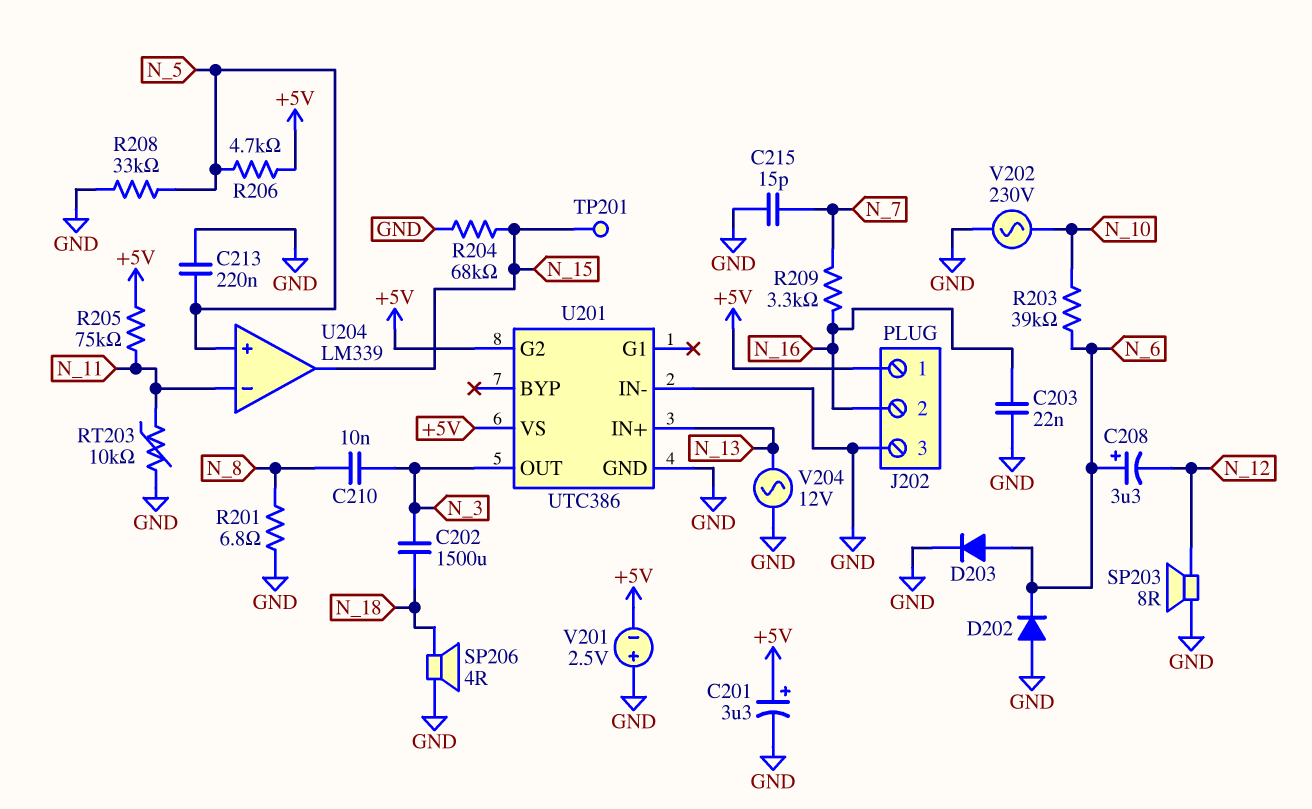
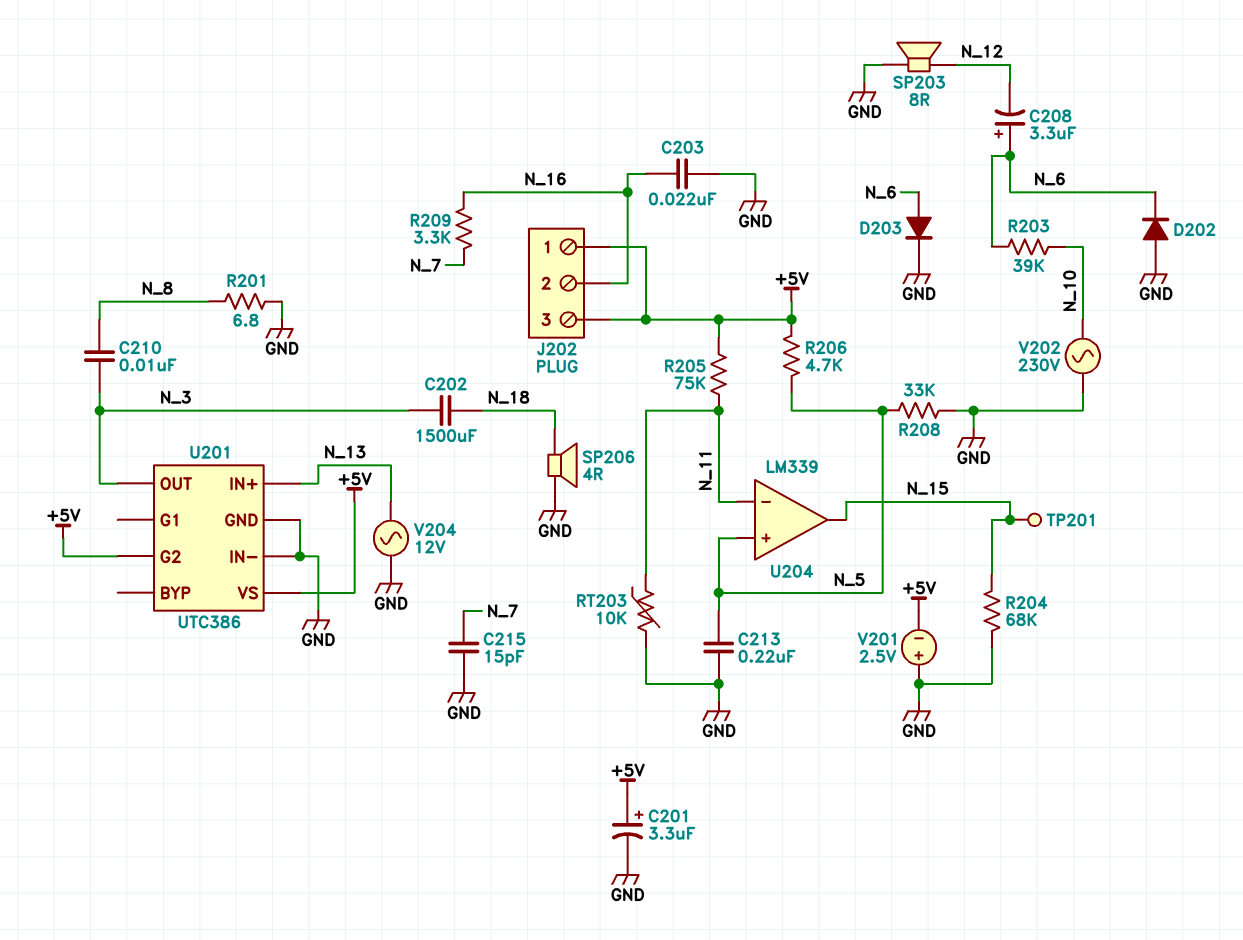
J202 pin 3: GND -> +5V

